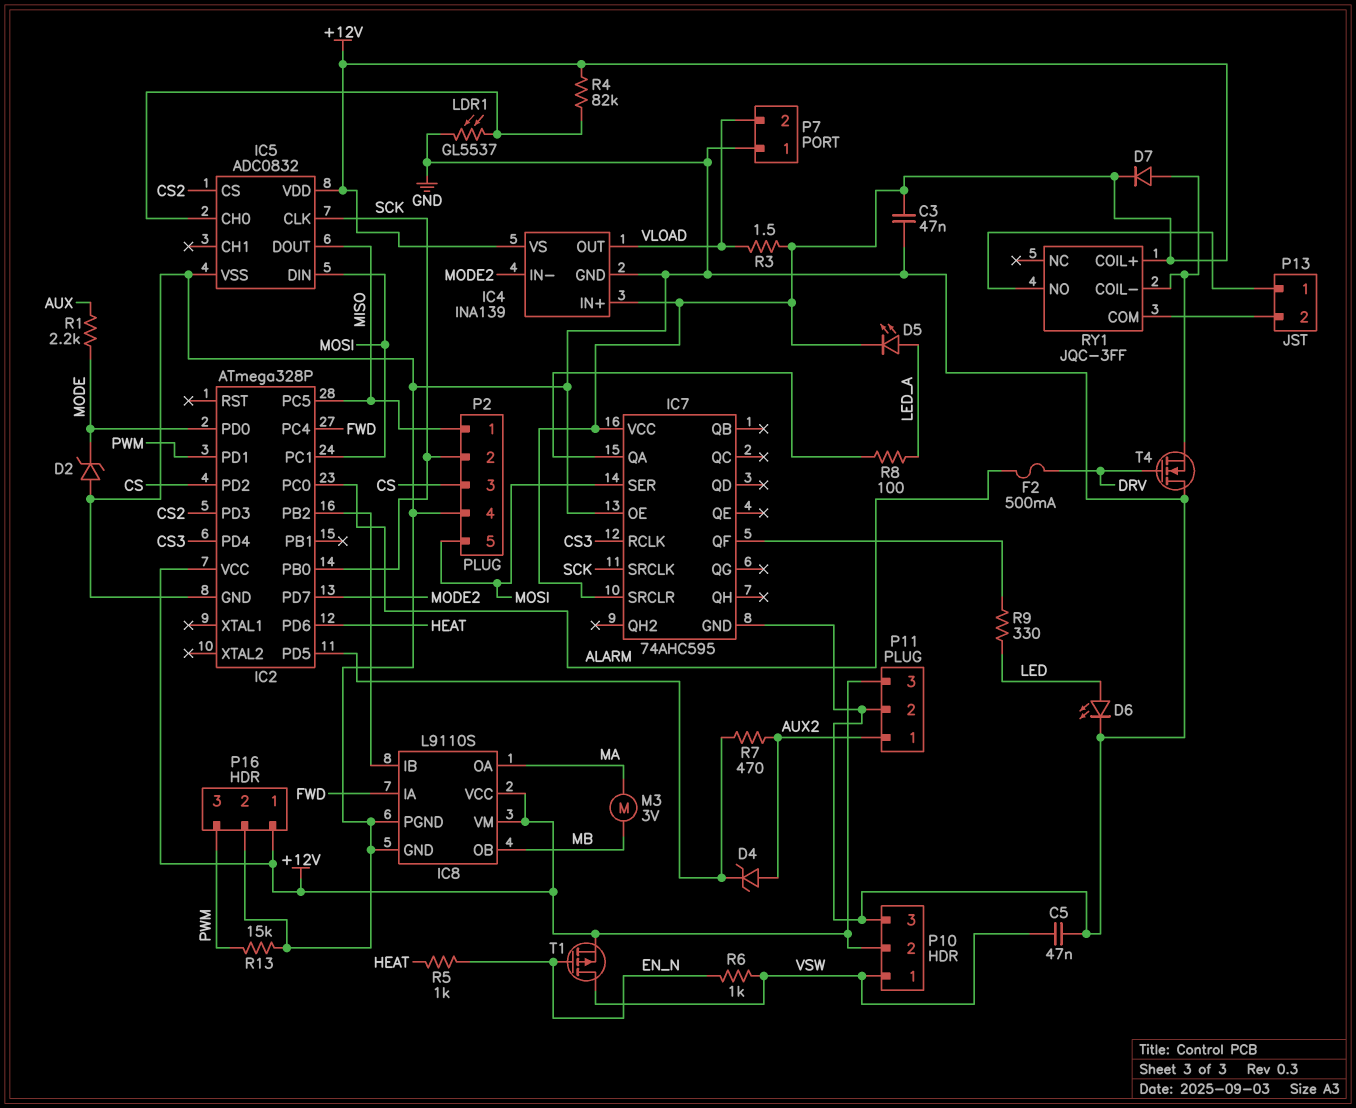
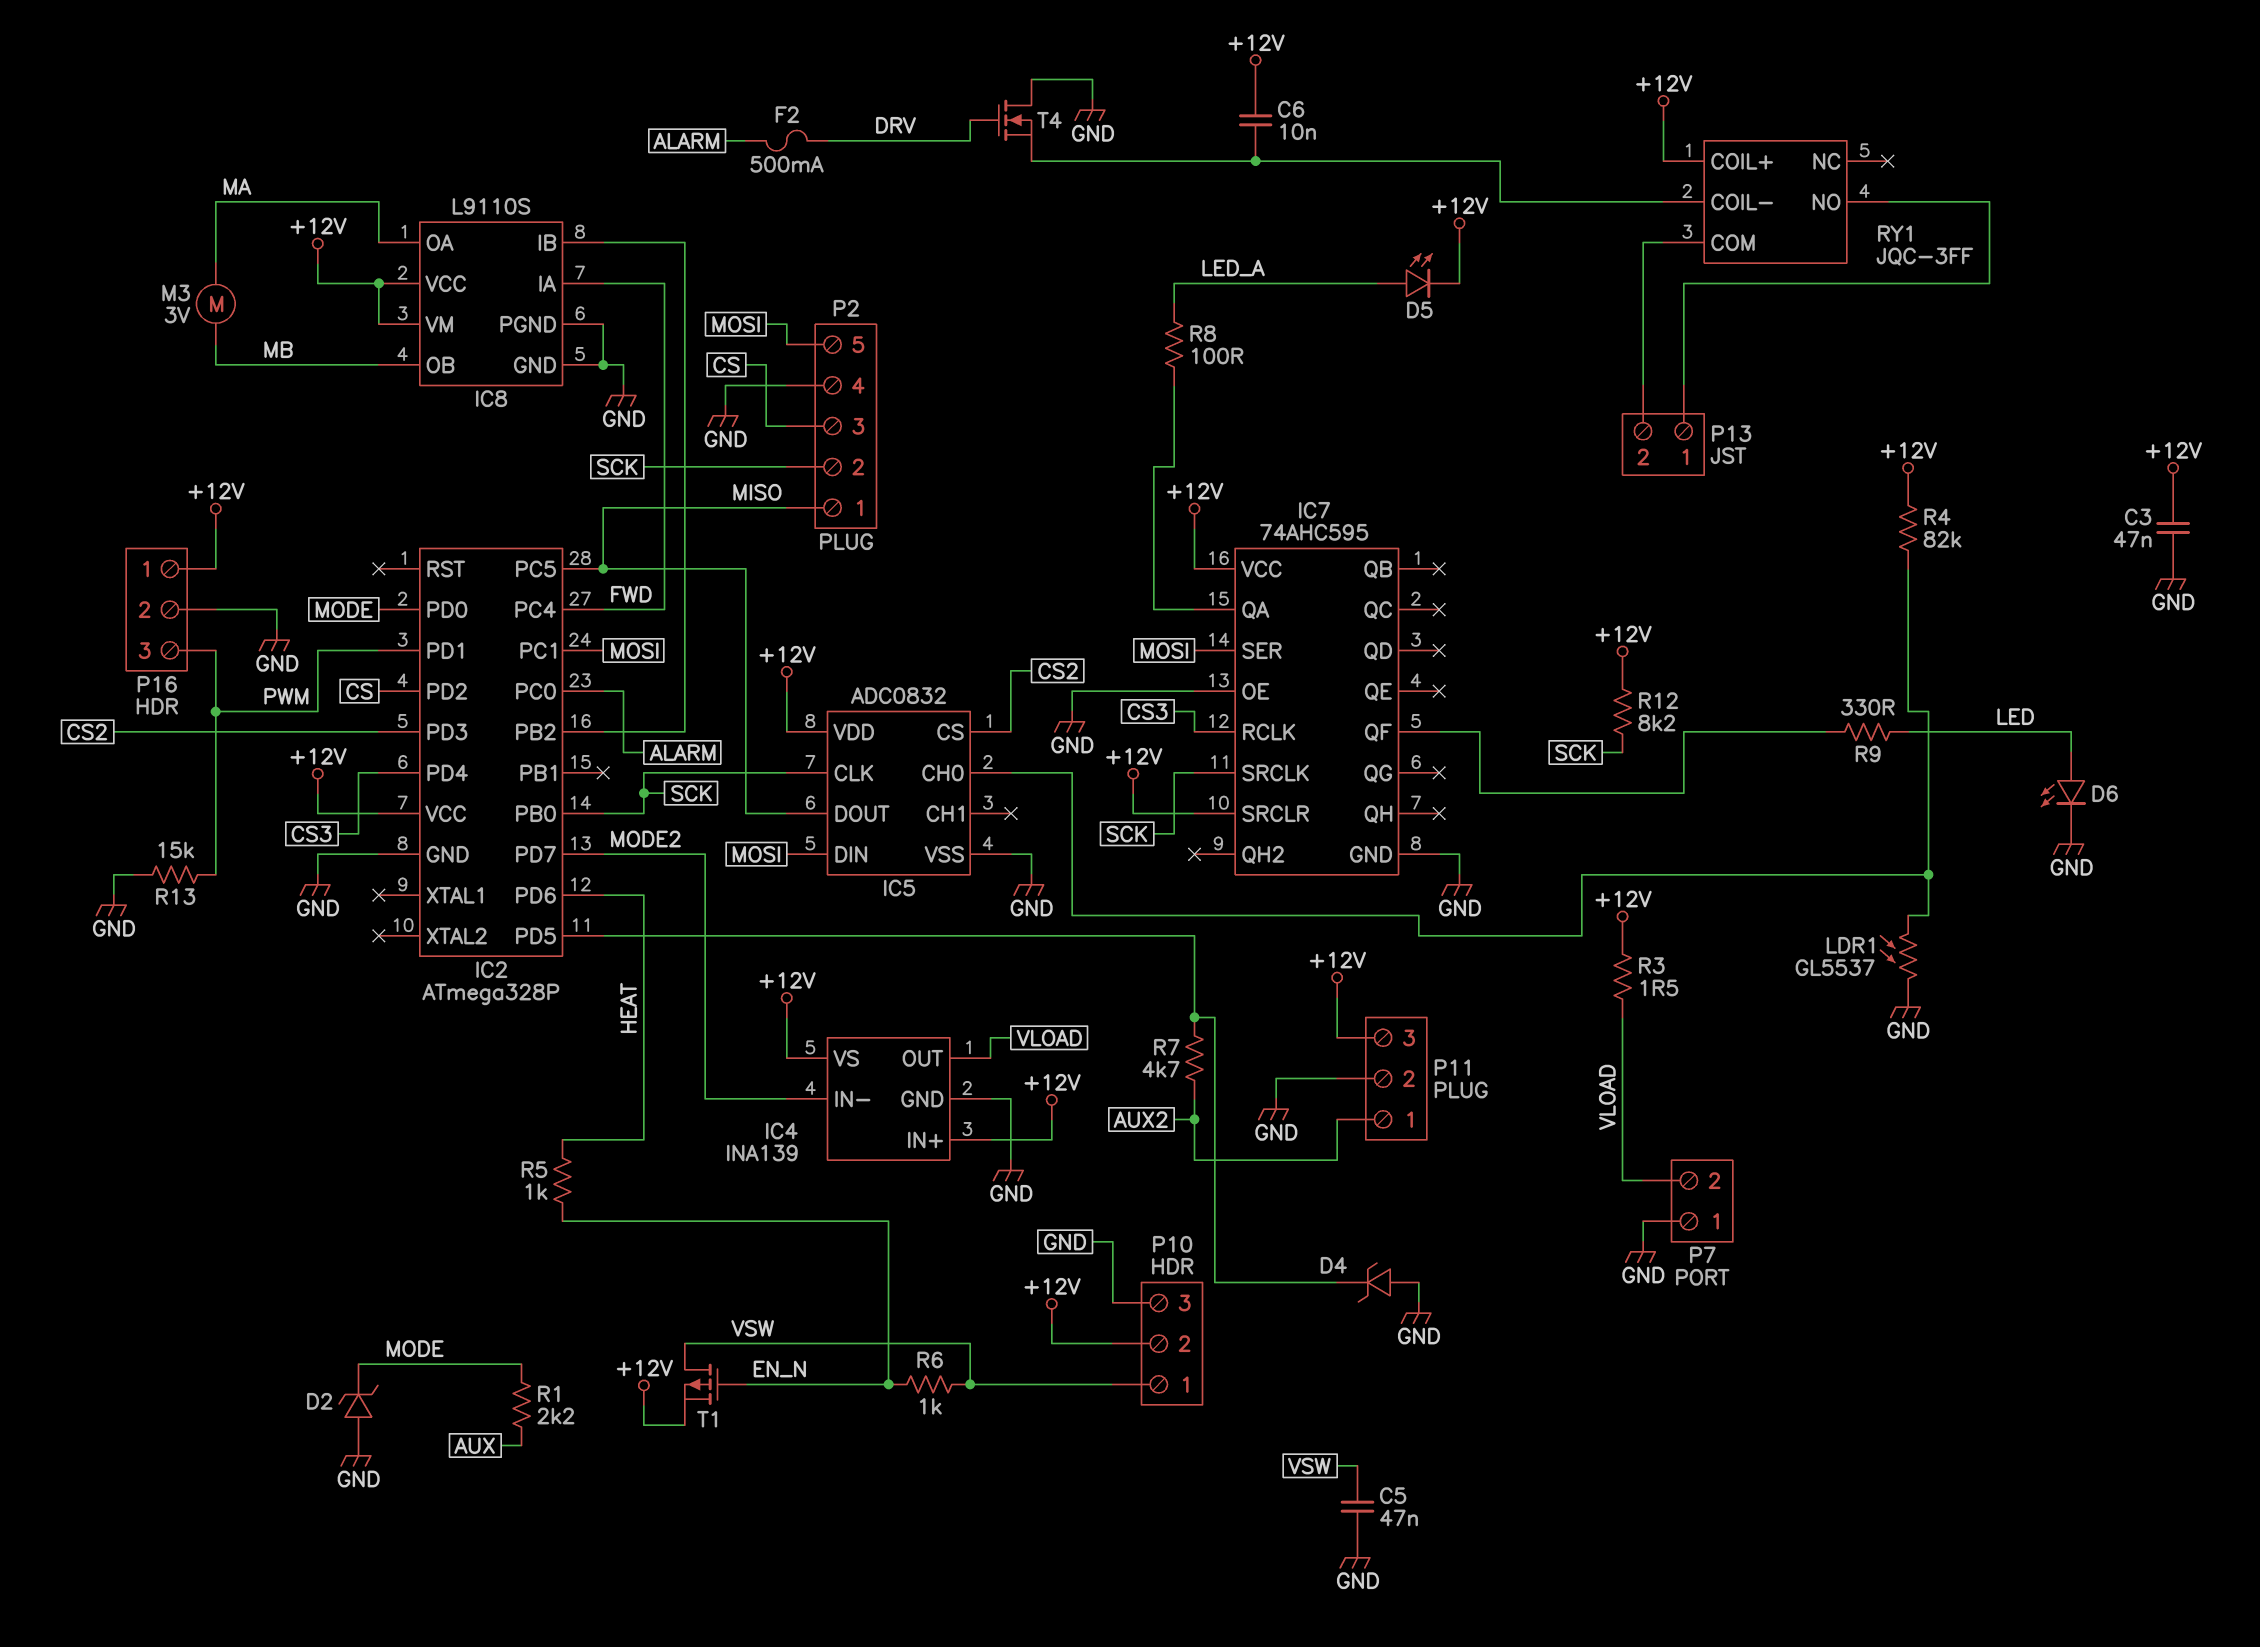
C6: none -> 10nF (+12V, RY1/COIL-)
D4: zener (A AUX2, K IC2/PD5) -> zener (A GND, K IC2/PD5)
D7: diode (A RY1/COIL-, K +12V) -> none
R7: 470 (AUX2, IC2/PD5) -> 4.7k (AUX2, IC2/PD5)
R12: none -> 8.2k (+12V, SCK)

